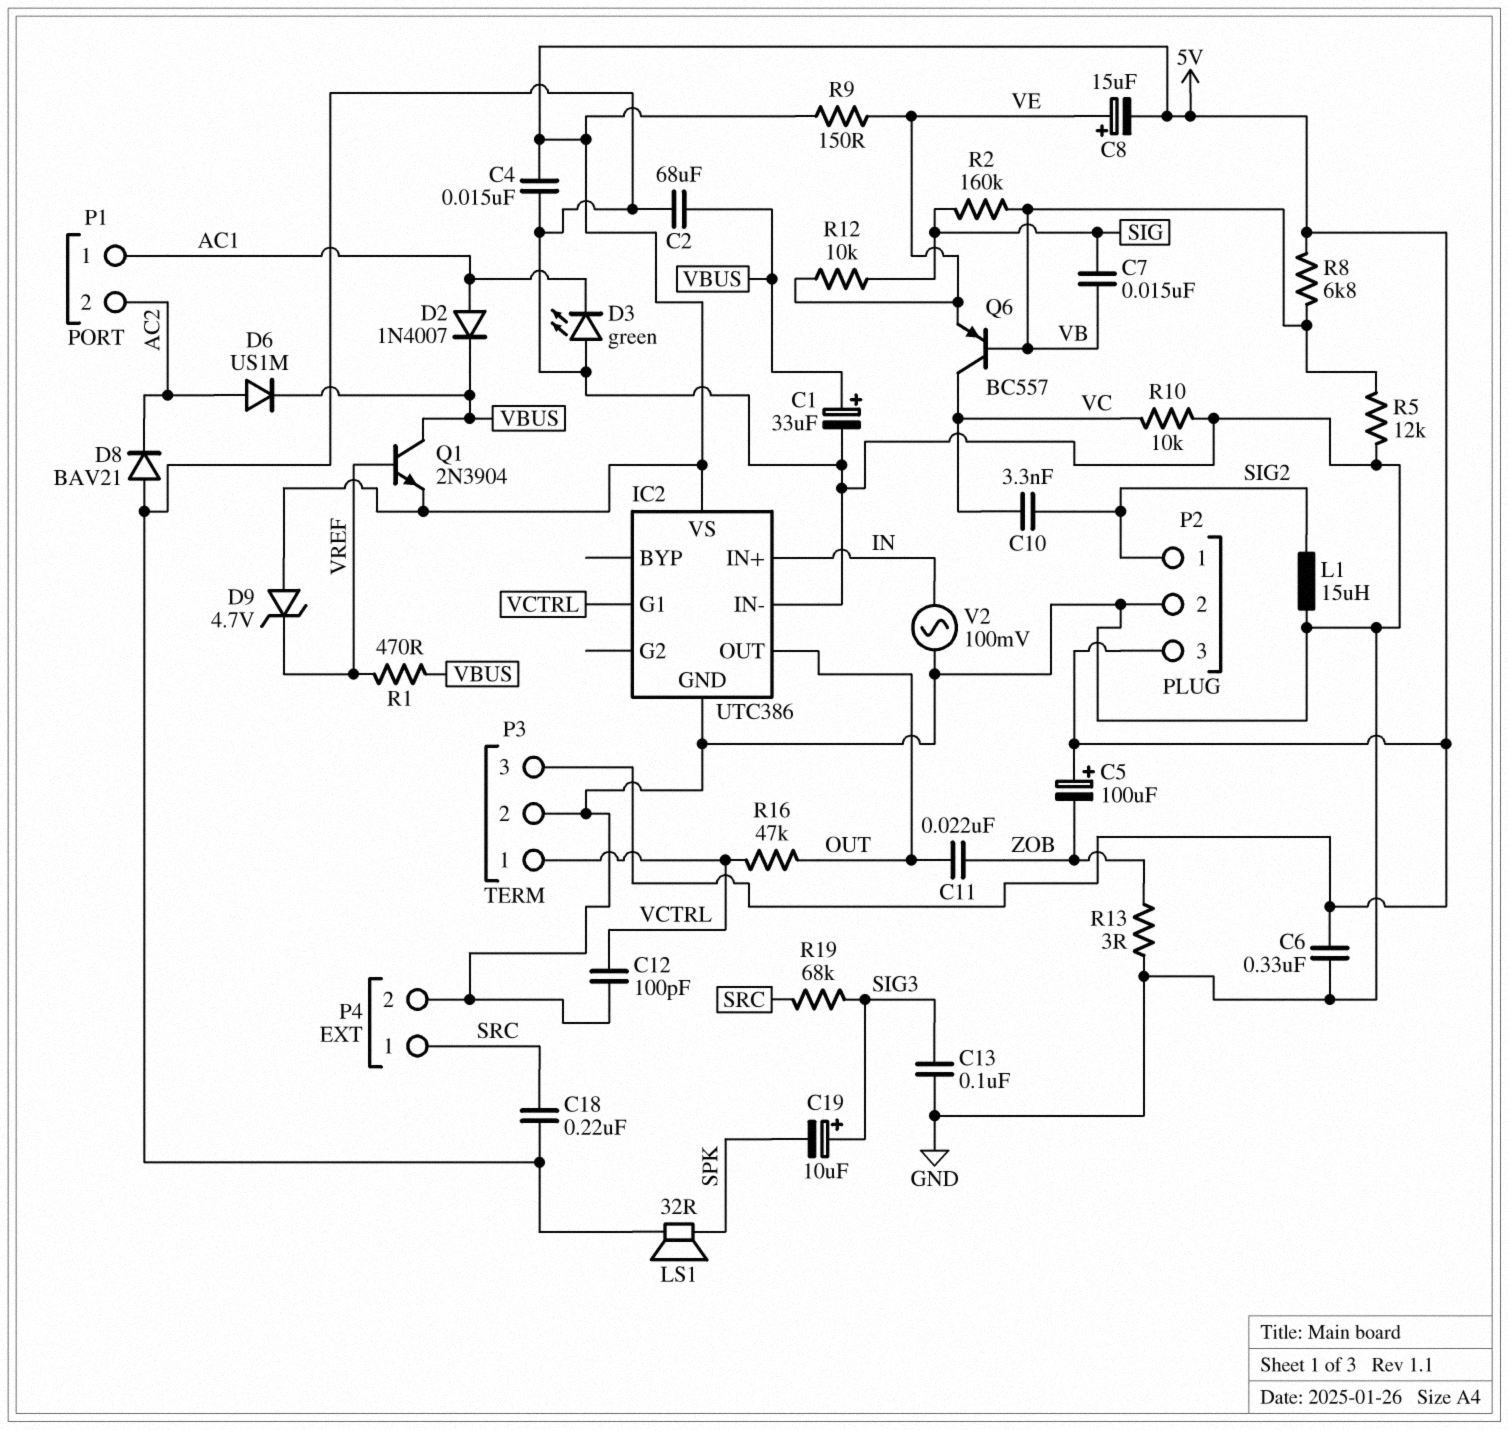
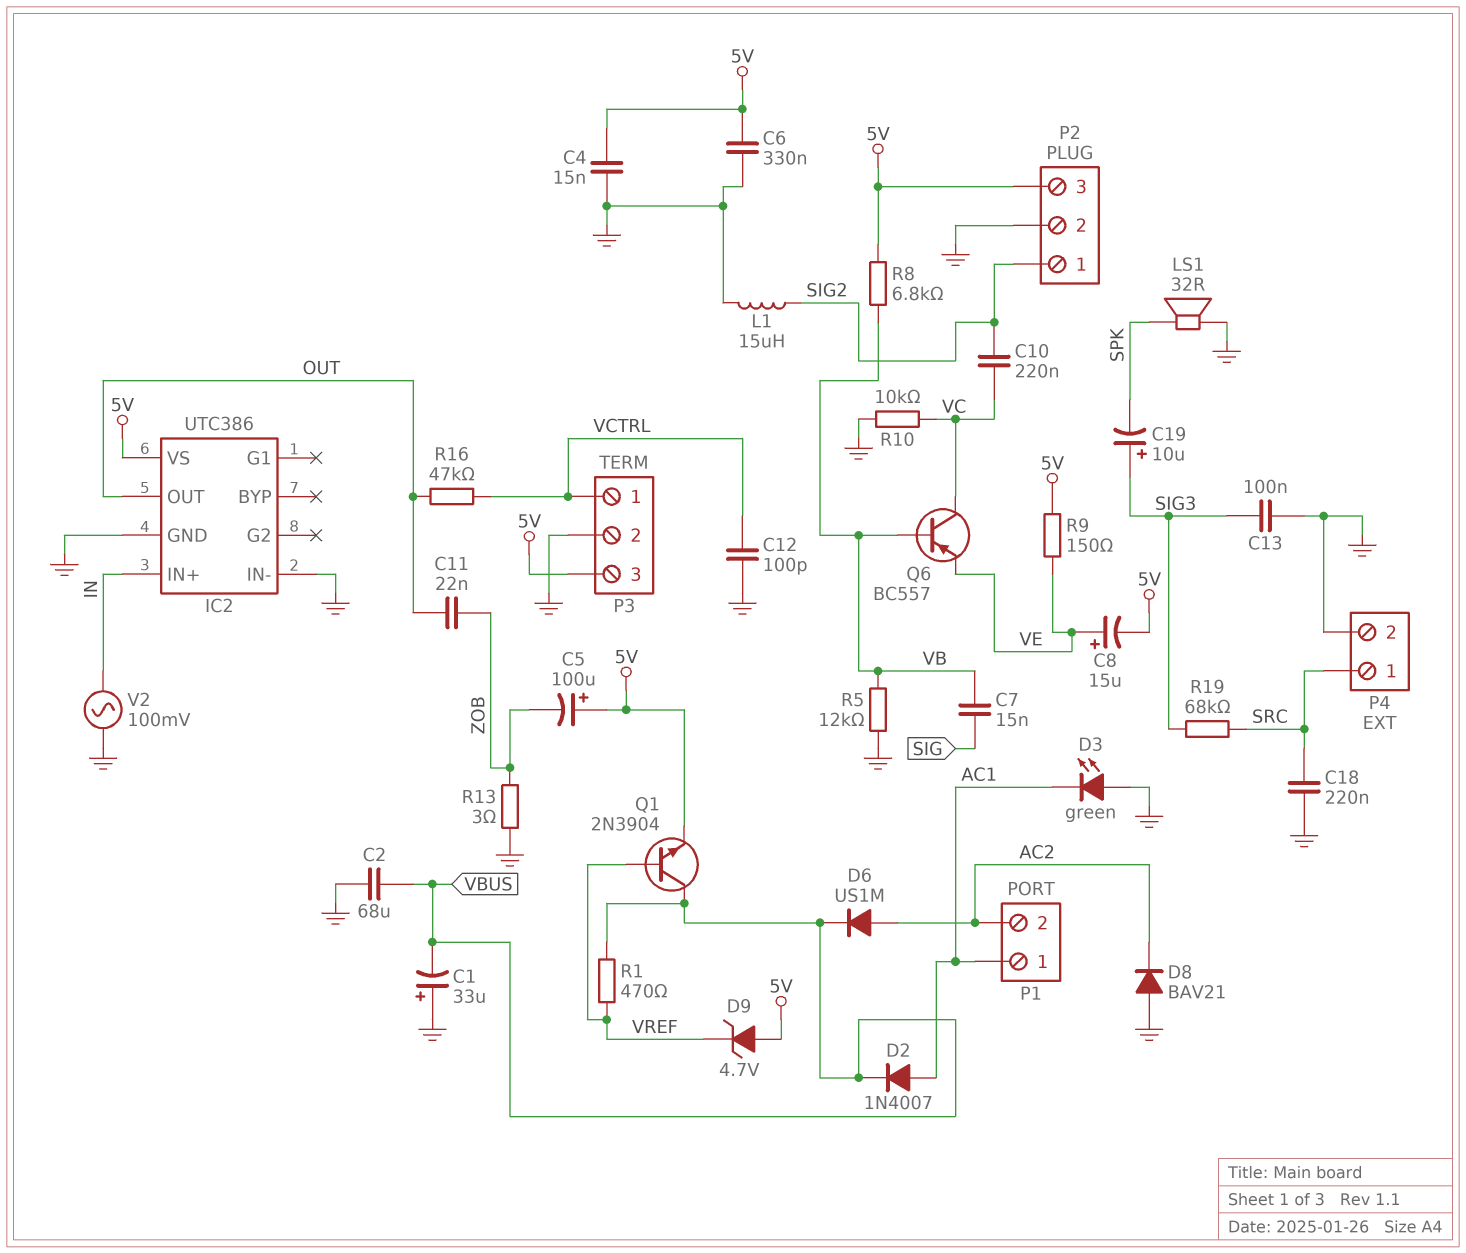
C1: 33uF (plus VBUS, minus GND) -> 33uF (plus GND, minus VBUS)
C10: 3.3nF (SIG2, VC) -> 220nF (SIG2, VC)
IC2 pin G1: VCTRL -> none
R2: 160k (SIG, VB) -> none
R12: 10k (SIG, VE) -> none

